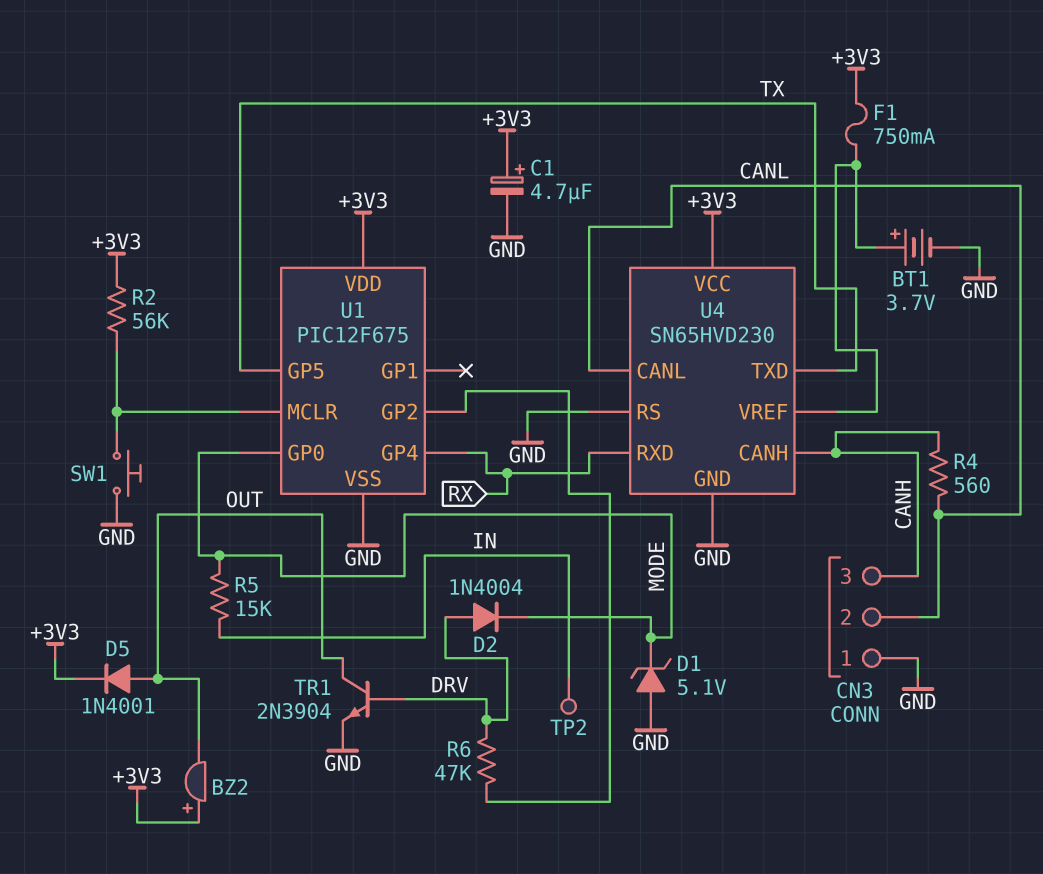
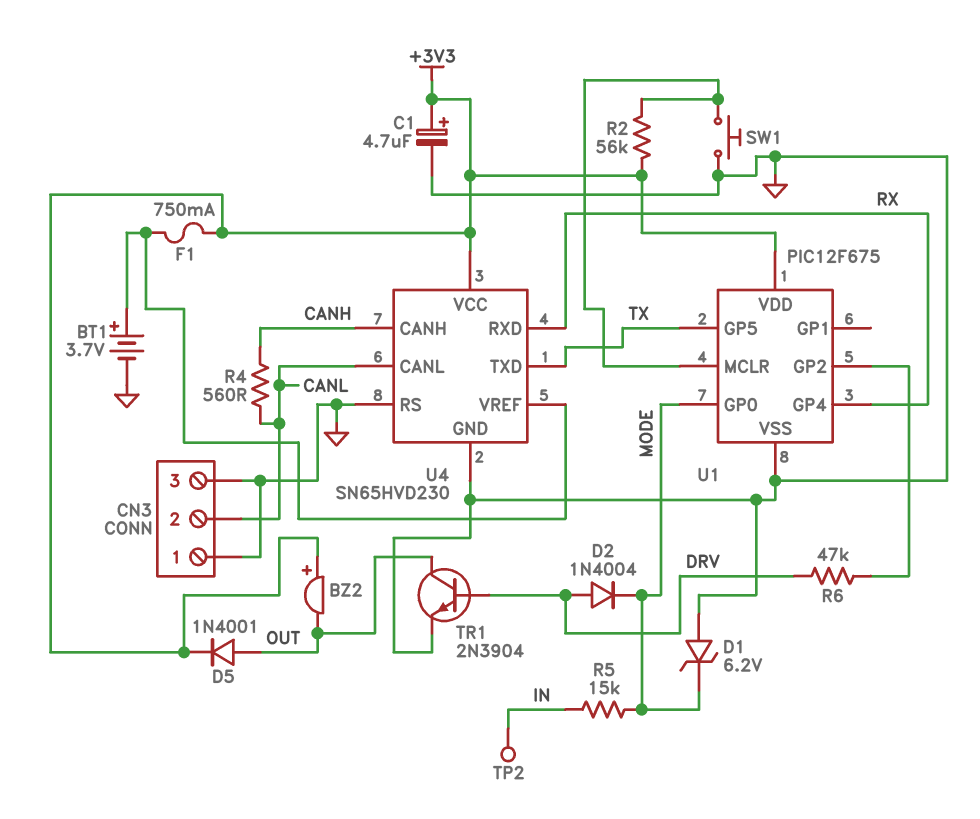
CN3 pin 3: CANH -> GND
D1: zener 5.1V (A GND, K MODE) -> zener 6.2V (A GND, K MODE)

